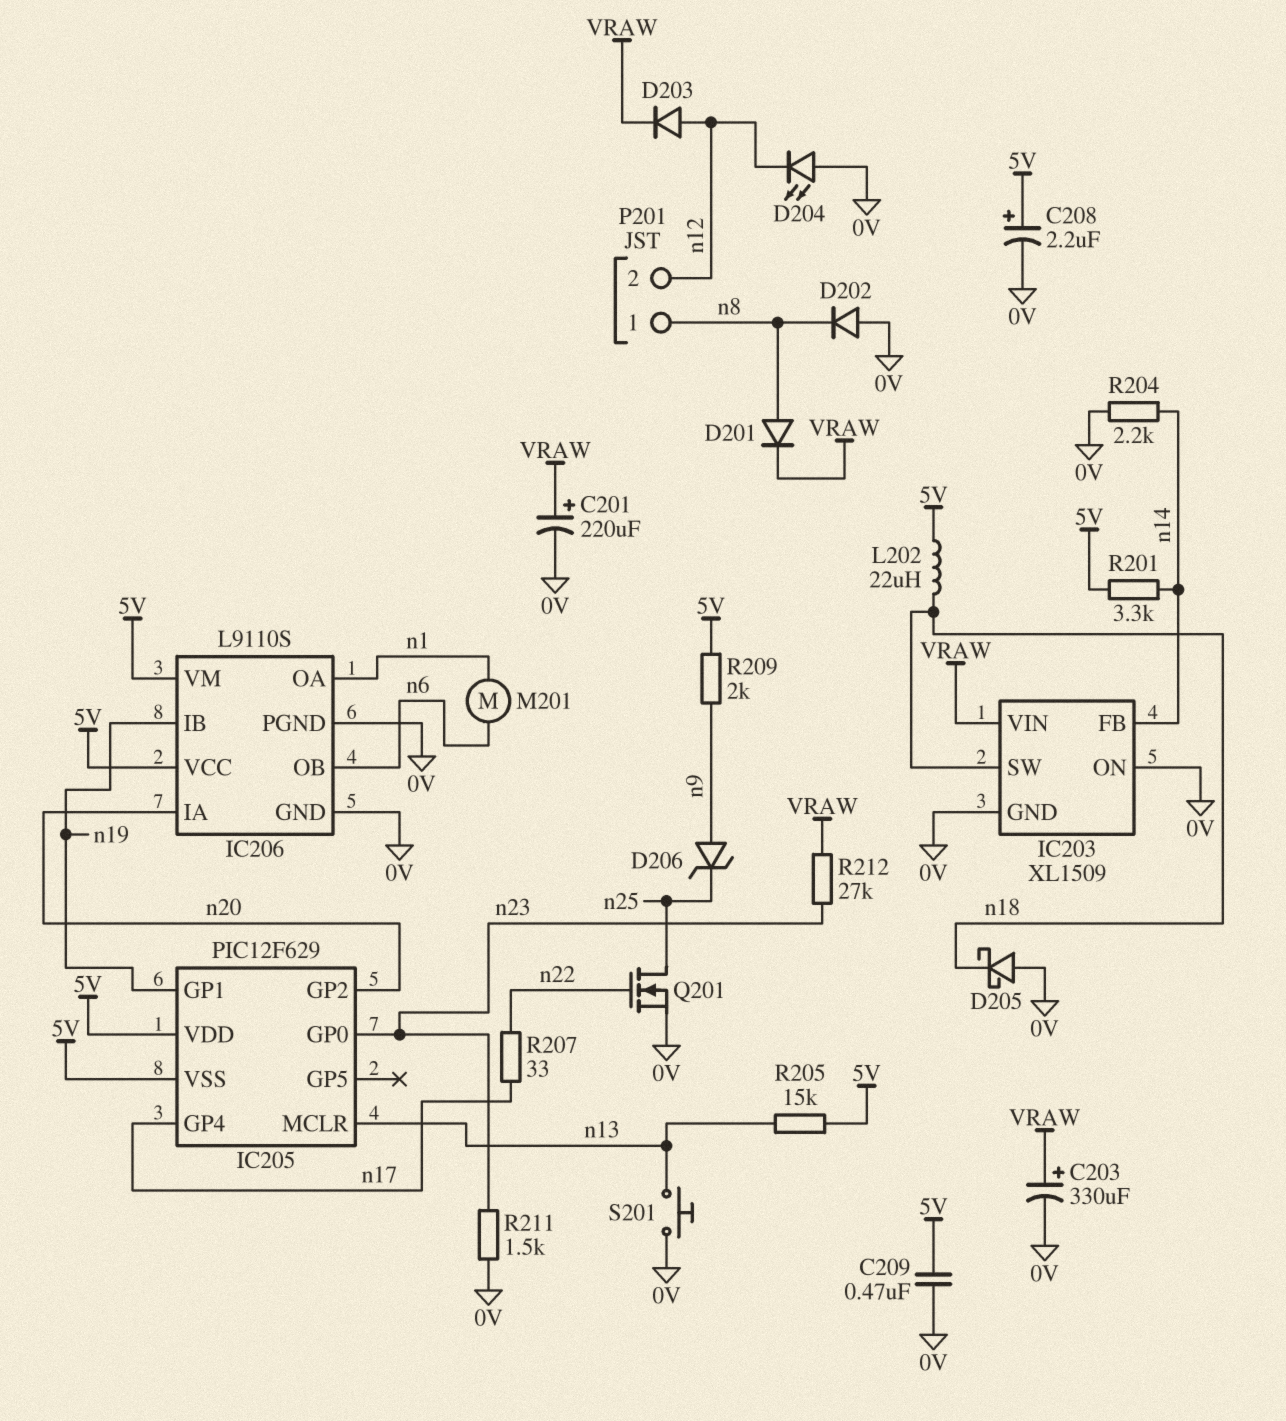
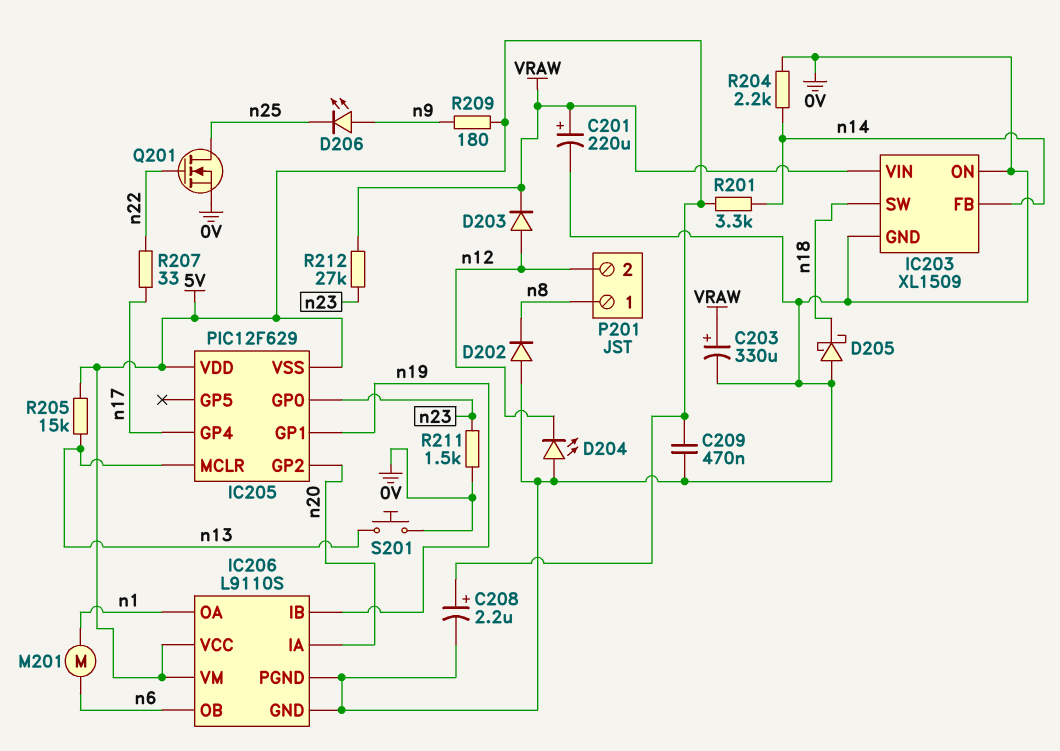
D201: diode (A n8, K VRAW) -> none
D206: zener (A n9, K n25) -> LED (A n9, K n25)
L202: 22uH (5V, n18) -> none
R209: 2k (5V, n9) -> 180 (5V, n9)

